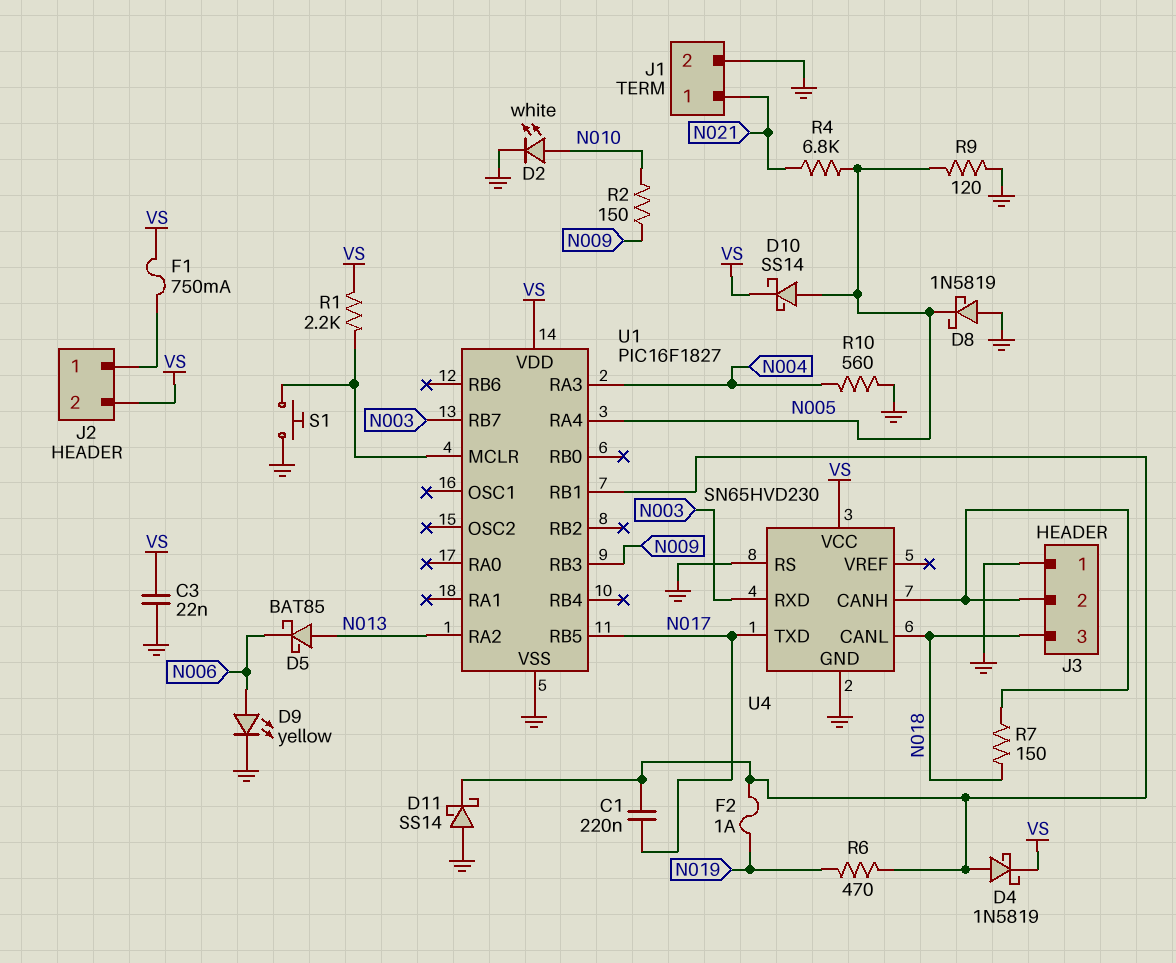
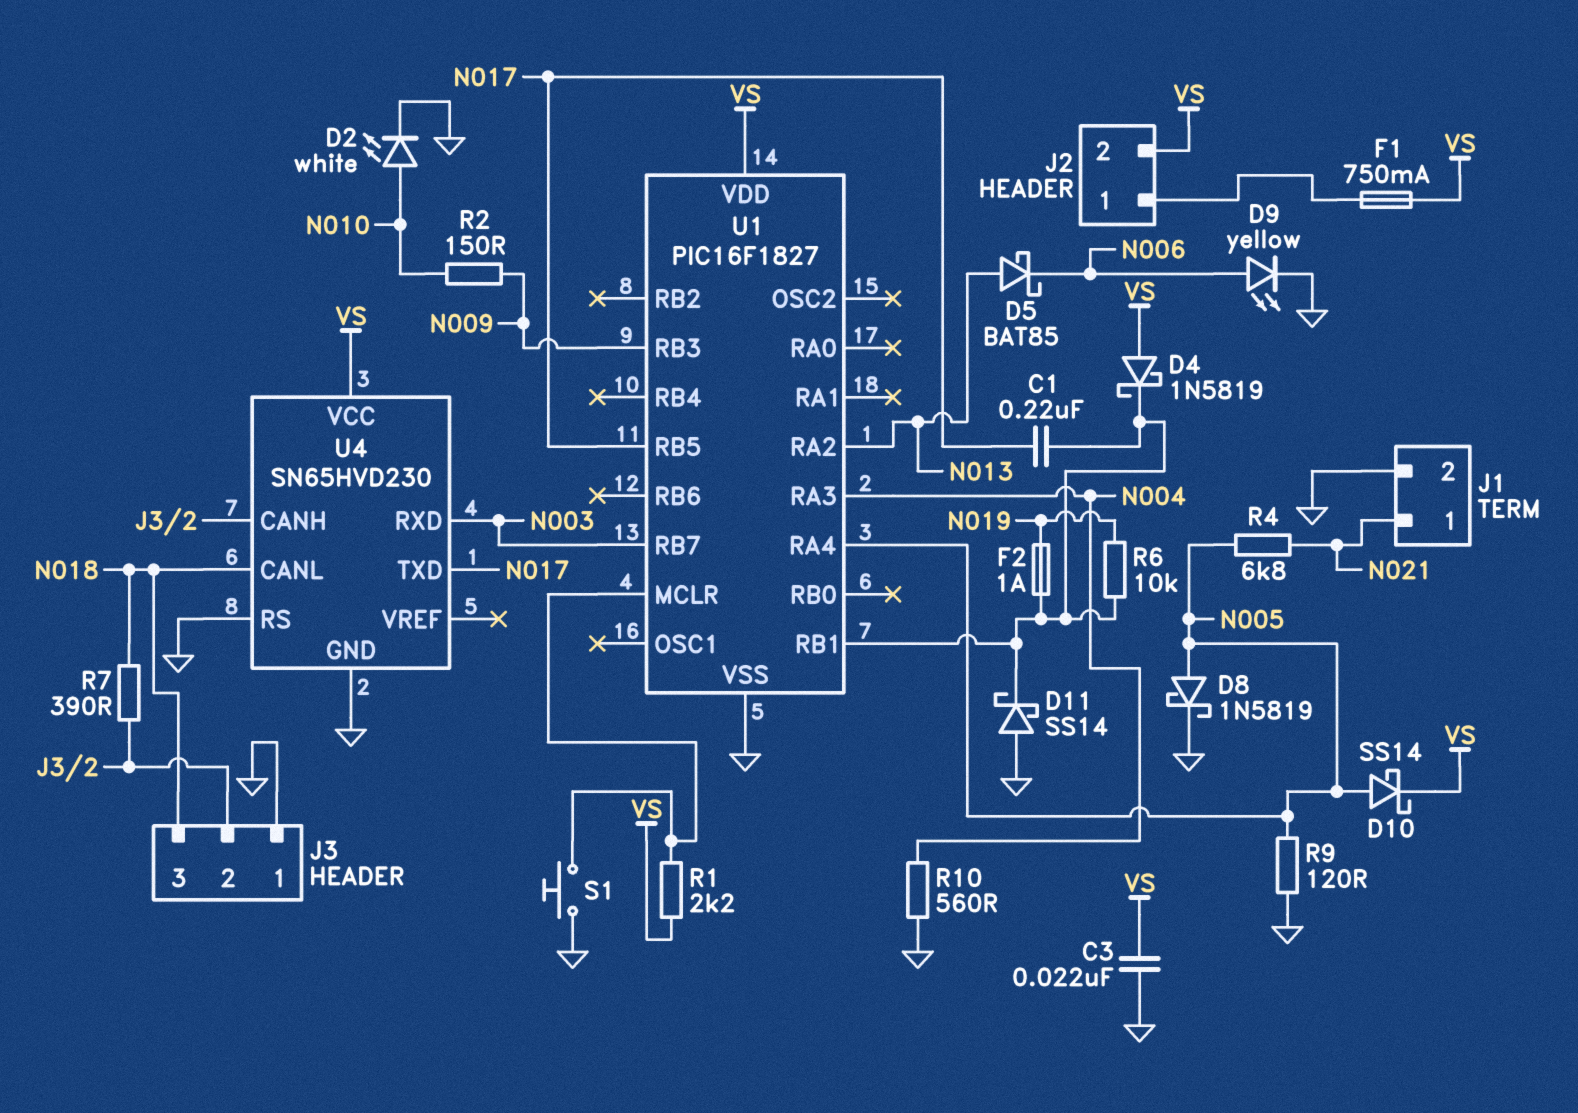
D4: schottky 1N5819 (A U1/RB1, K VS) -> schottky 1N5819 (A VS, K U1/RB1)
D8: schottky 1N5819 (A GND, K N005) -> schottky 1N5819 (A N005, K GND)
R6: 470 (N019, U1/RB1) -> 10k (N019, U1/RB1)
R7: 150 (J3/2, N018) -> 390 (J3/2, N018)

